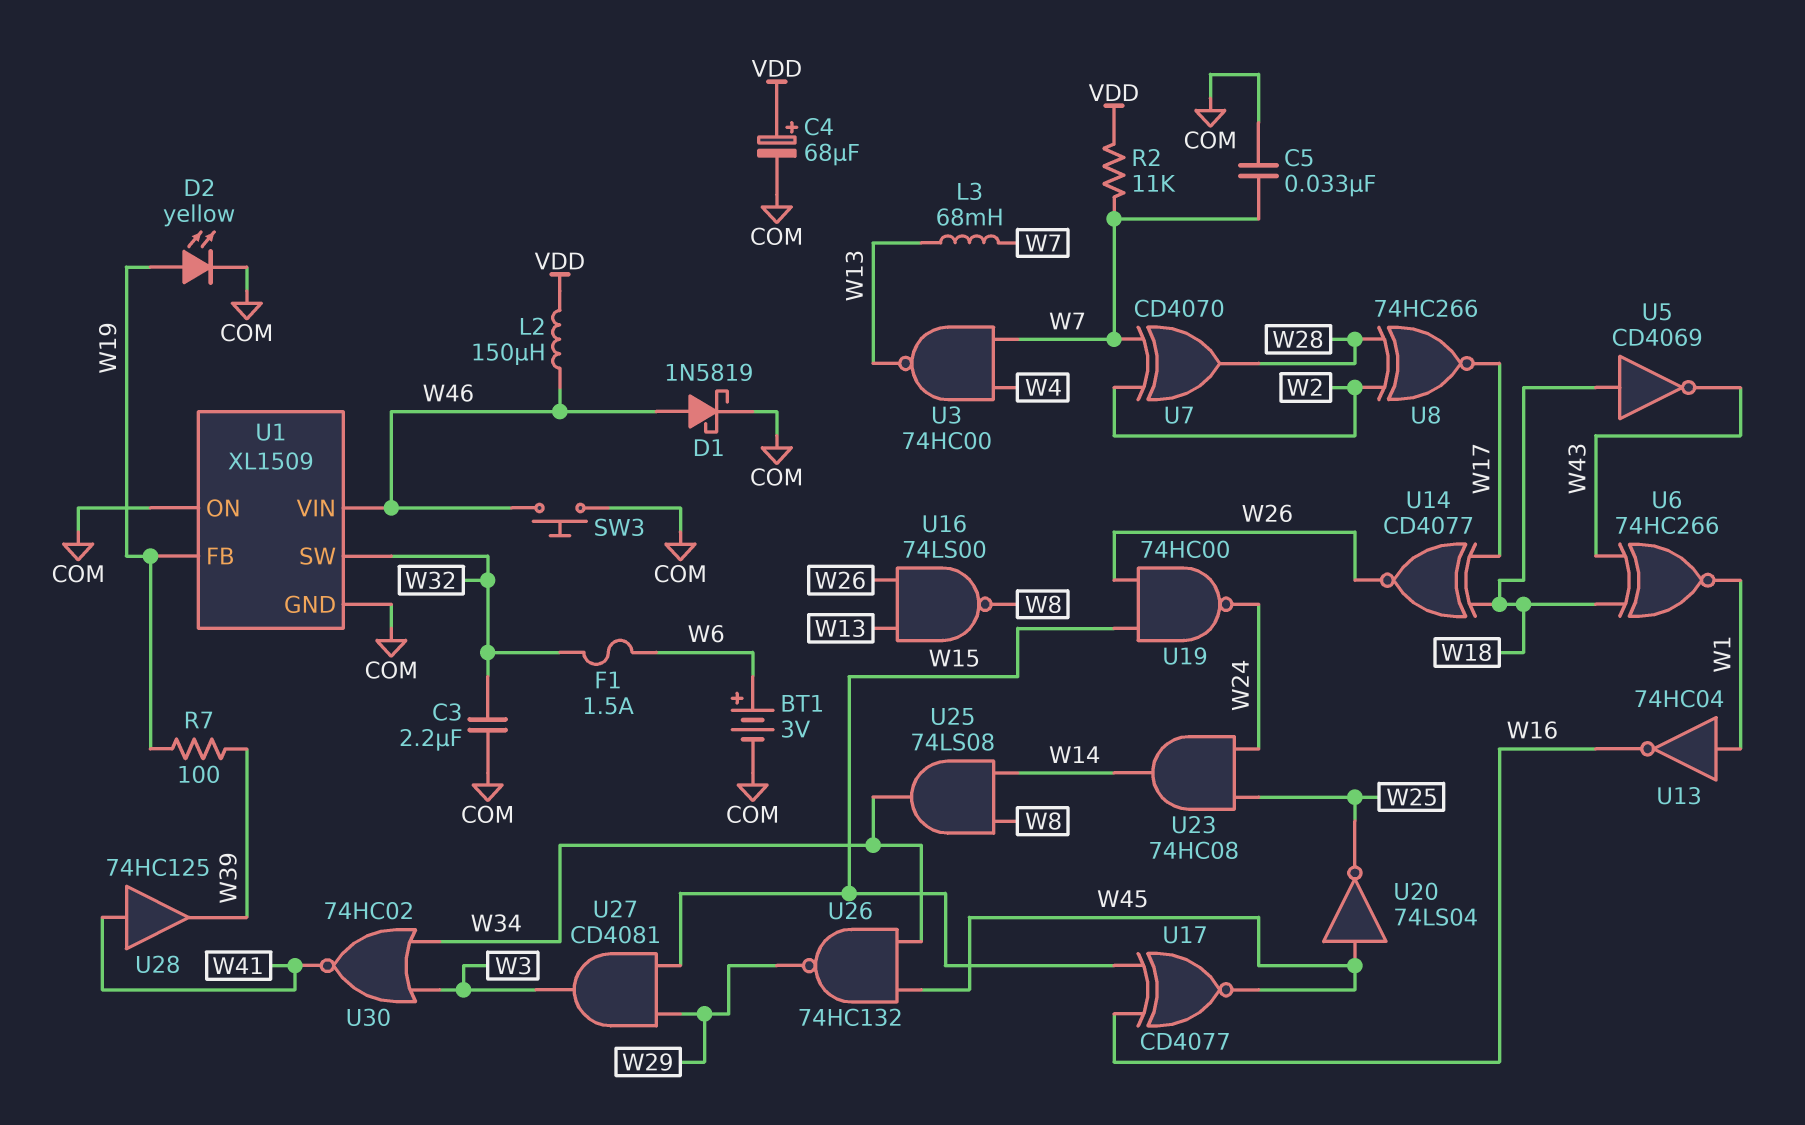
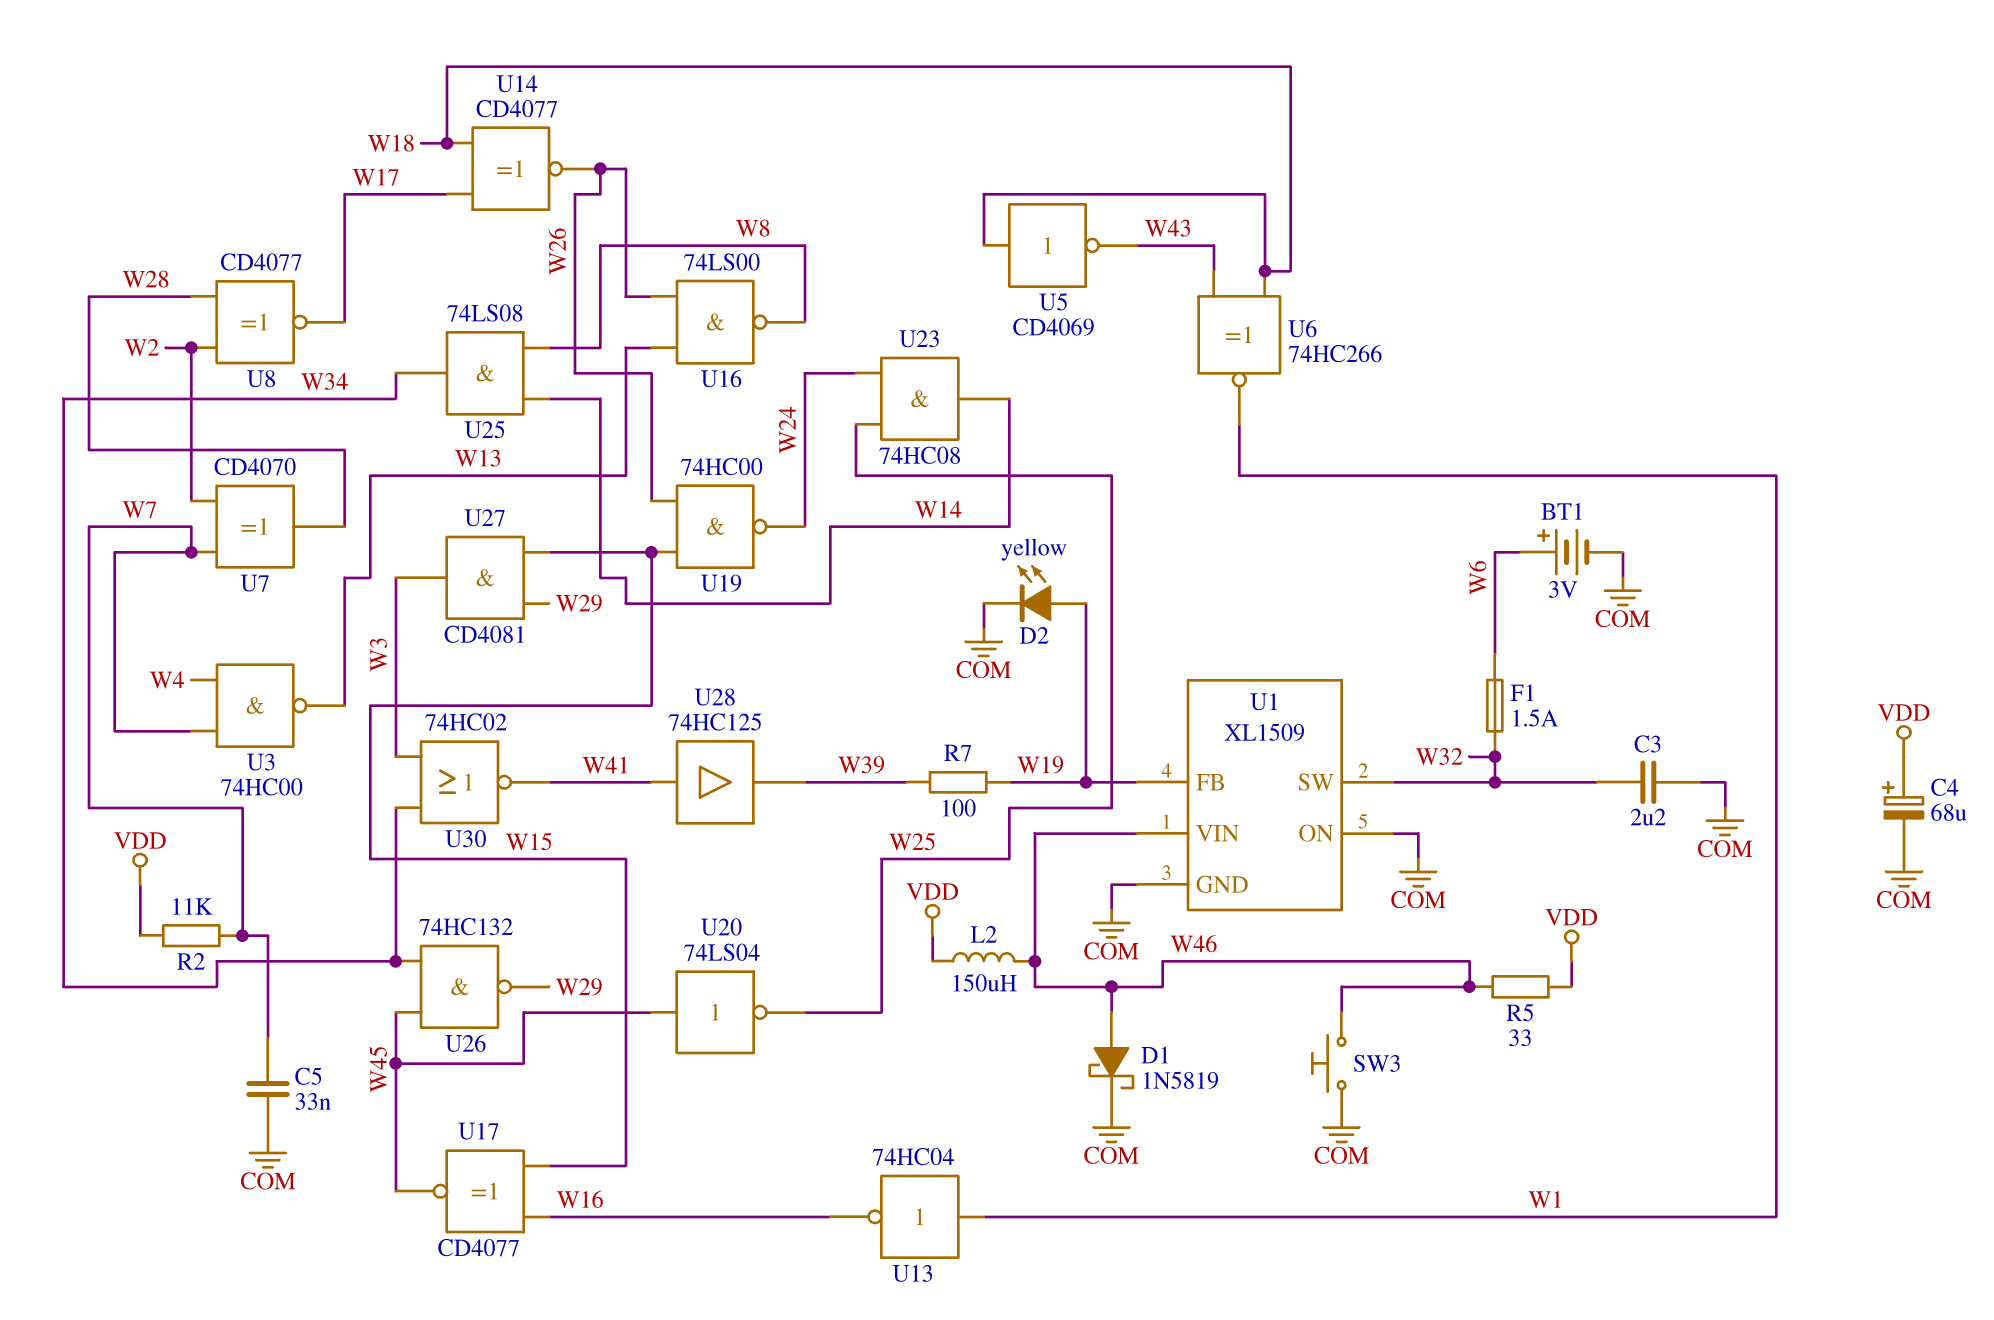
L3: 68mH (W7, W13) -> none
R5: none -> 33 (VDD, W46)
U8: XNOR 74HC266 (in W2, in W28, out W17) -> XNOR CD4077 (in W2, in W28, out W17)

